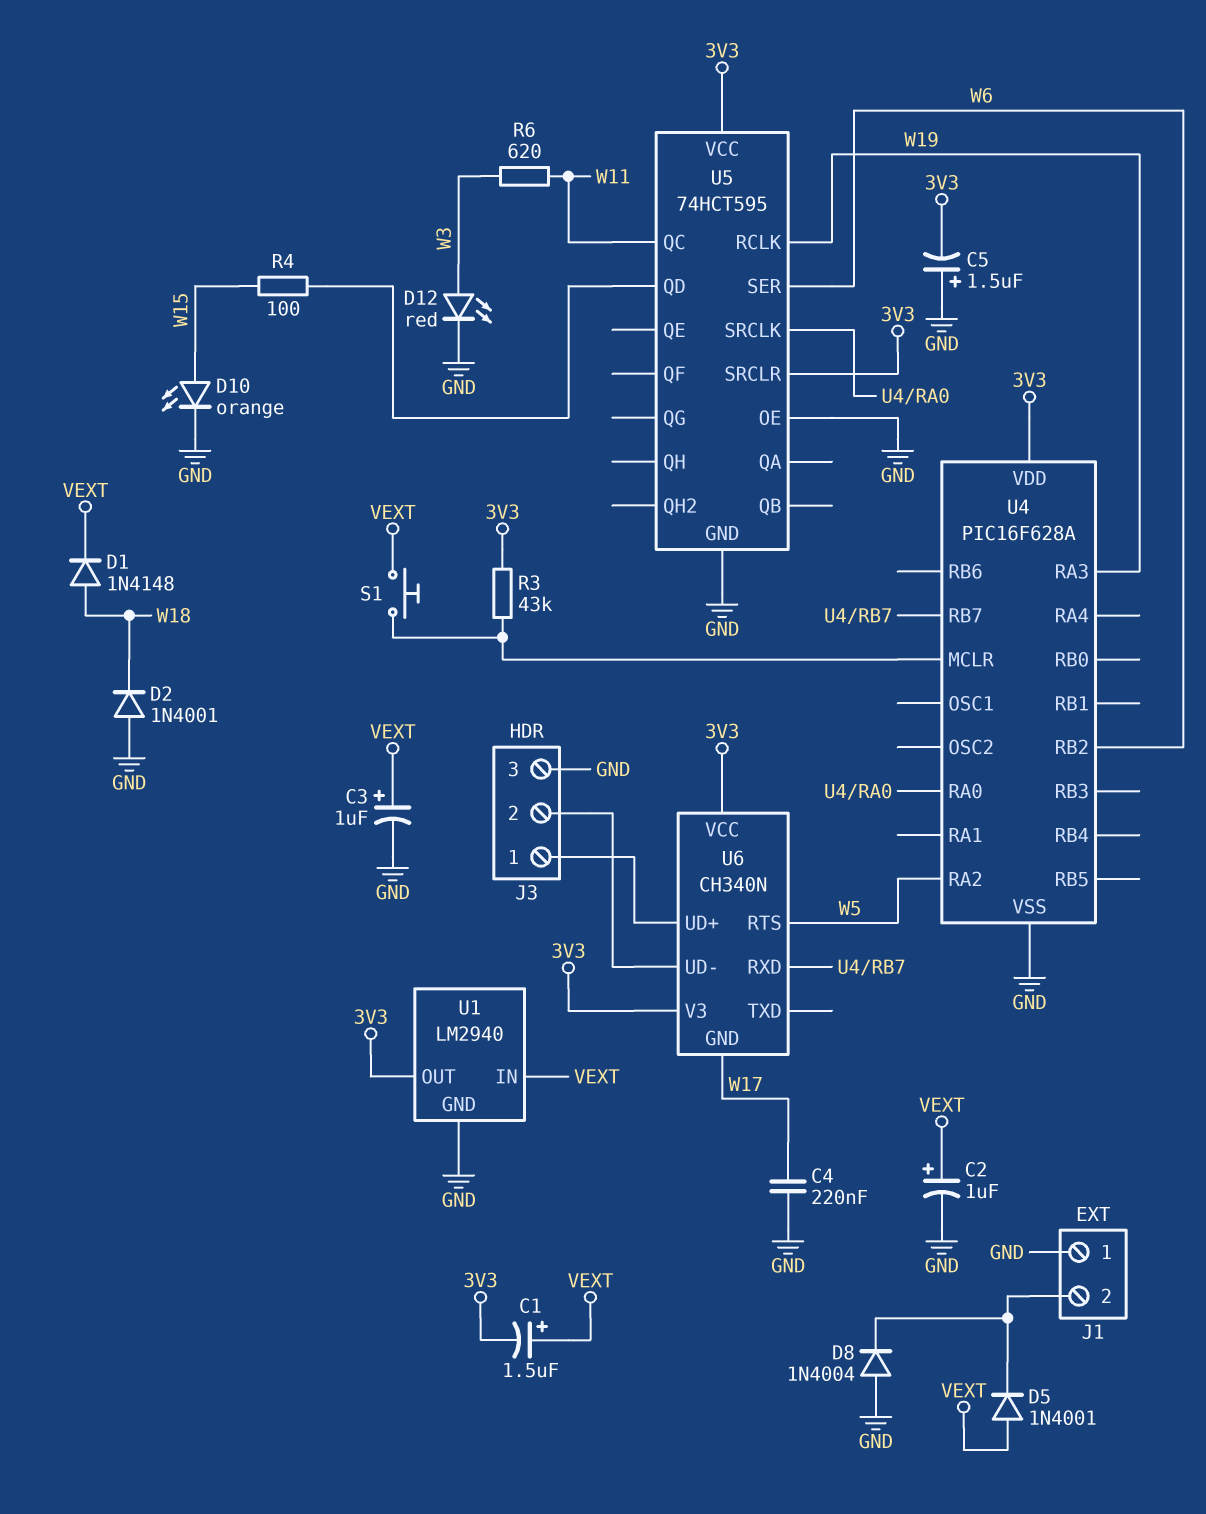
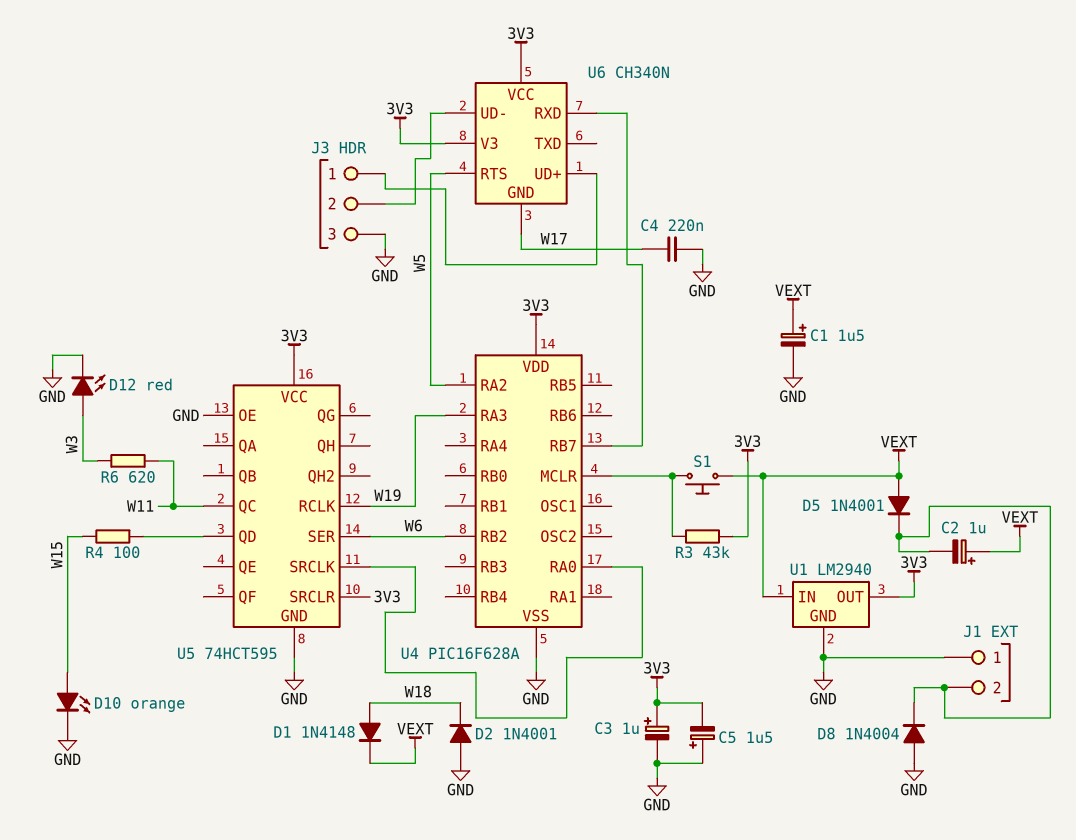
C1: 1.5uF (plus VEXT, minus 3V3) -> 1.5uF (plus VEXT, minus GND)
C2: 1uF (plus VEXT, minus GND) -> 1uF (plus VEXT, minus J1/2)
C3: 1uF (plus VEXT, minus GND) -> 1uF (plus 3V3, minus GND)

